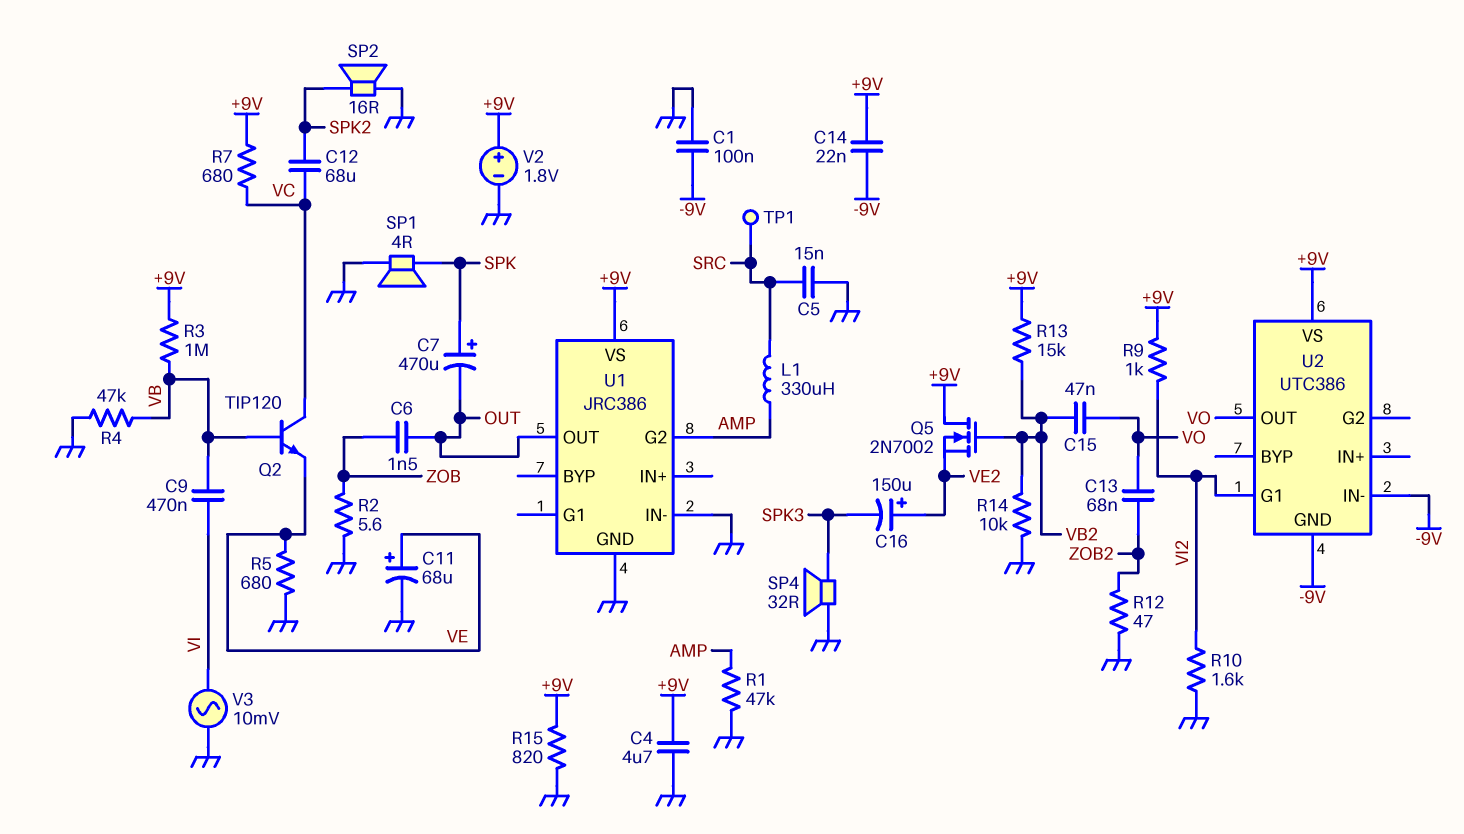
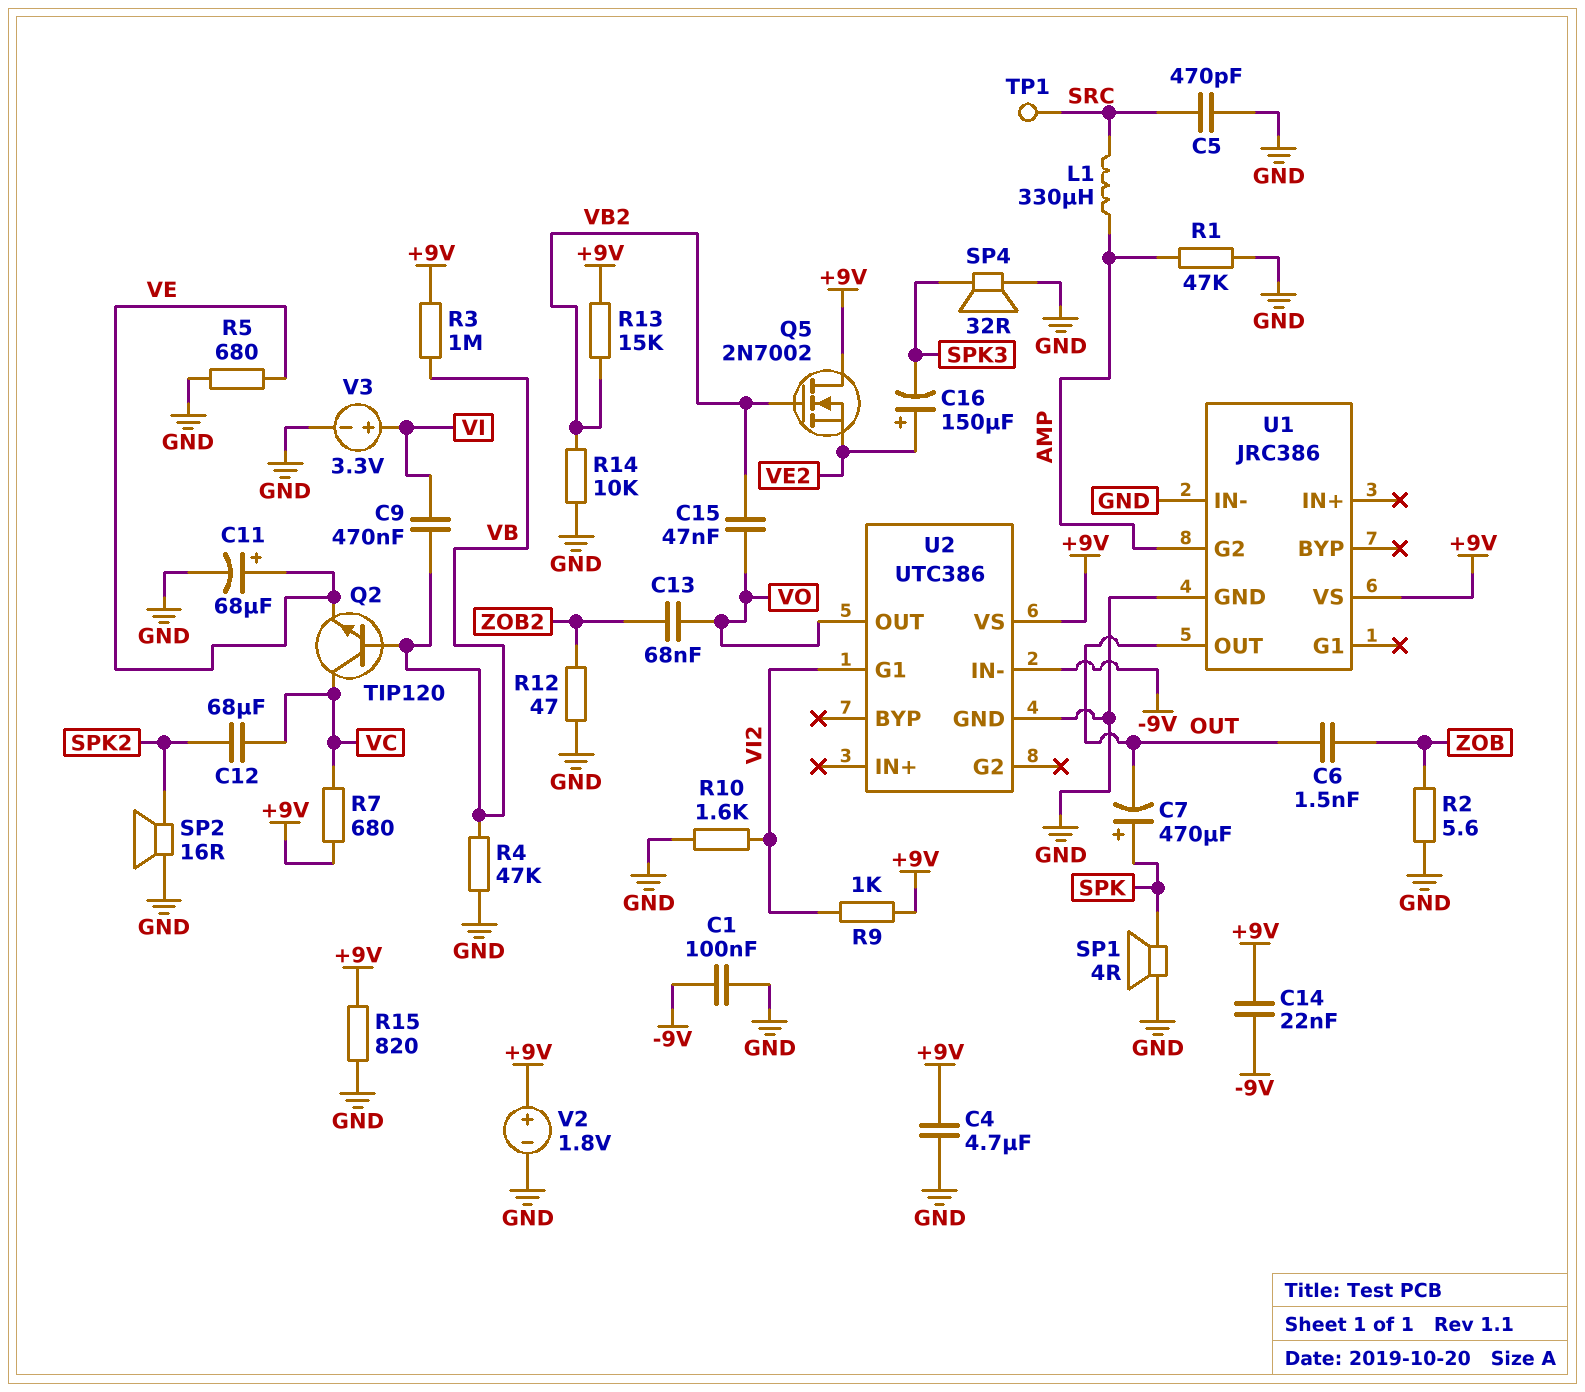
C5: 15nF (GND, SRC) -> 470pF (GND, SRC)
U2 pin GND: -9V -> GND
V3: AC 10mV (GND, VI) -> 3.3V (plus VI, minus GND)

